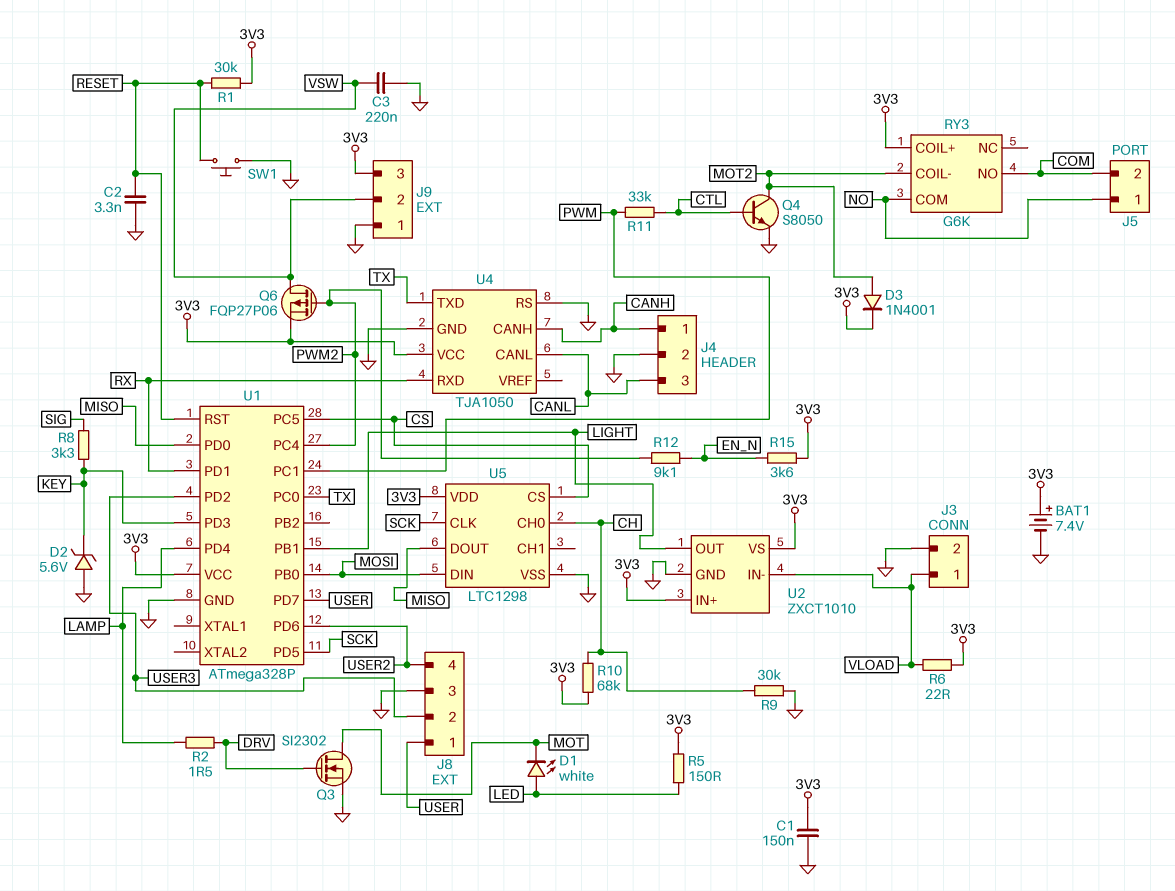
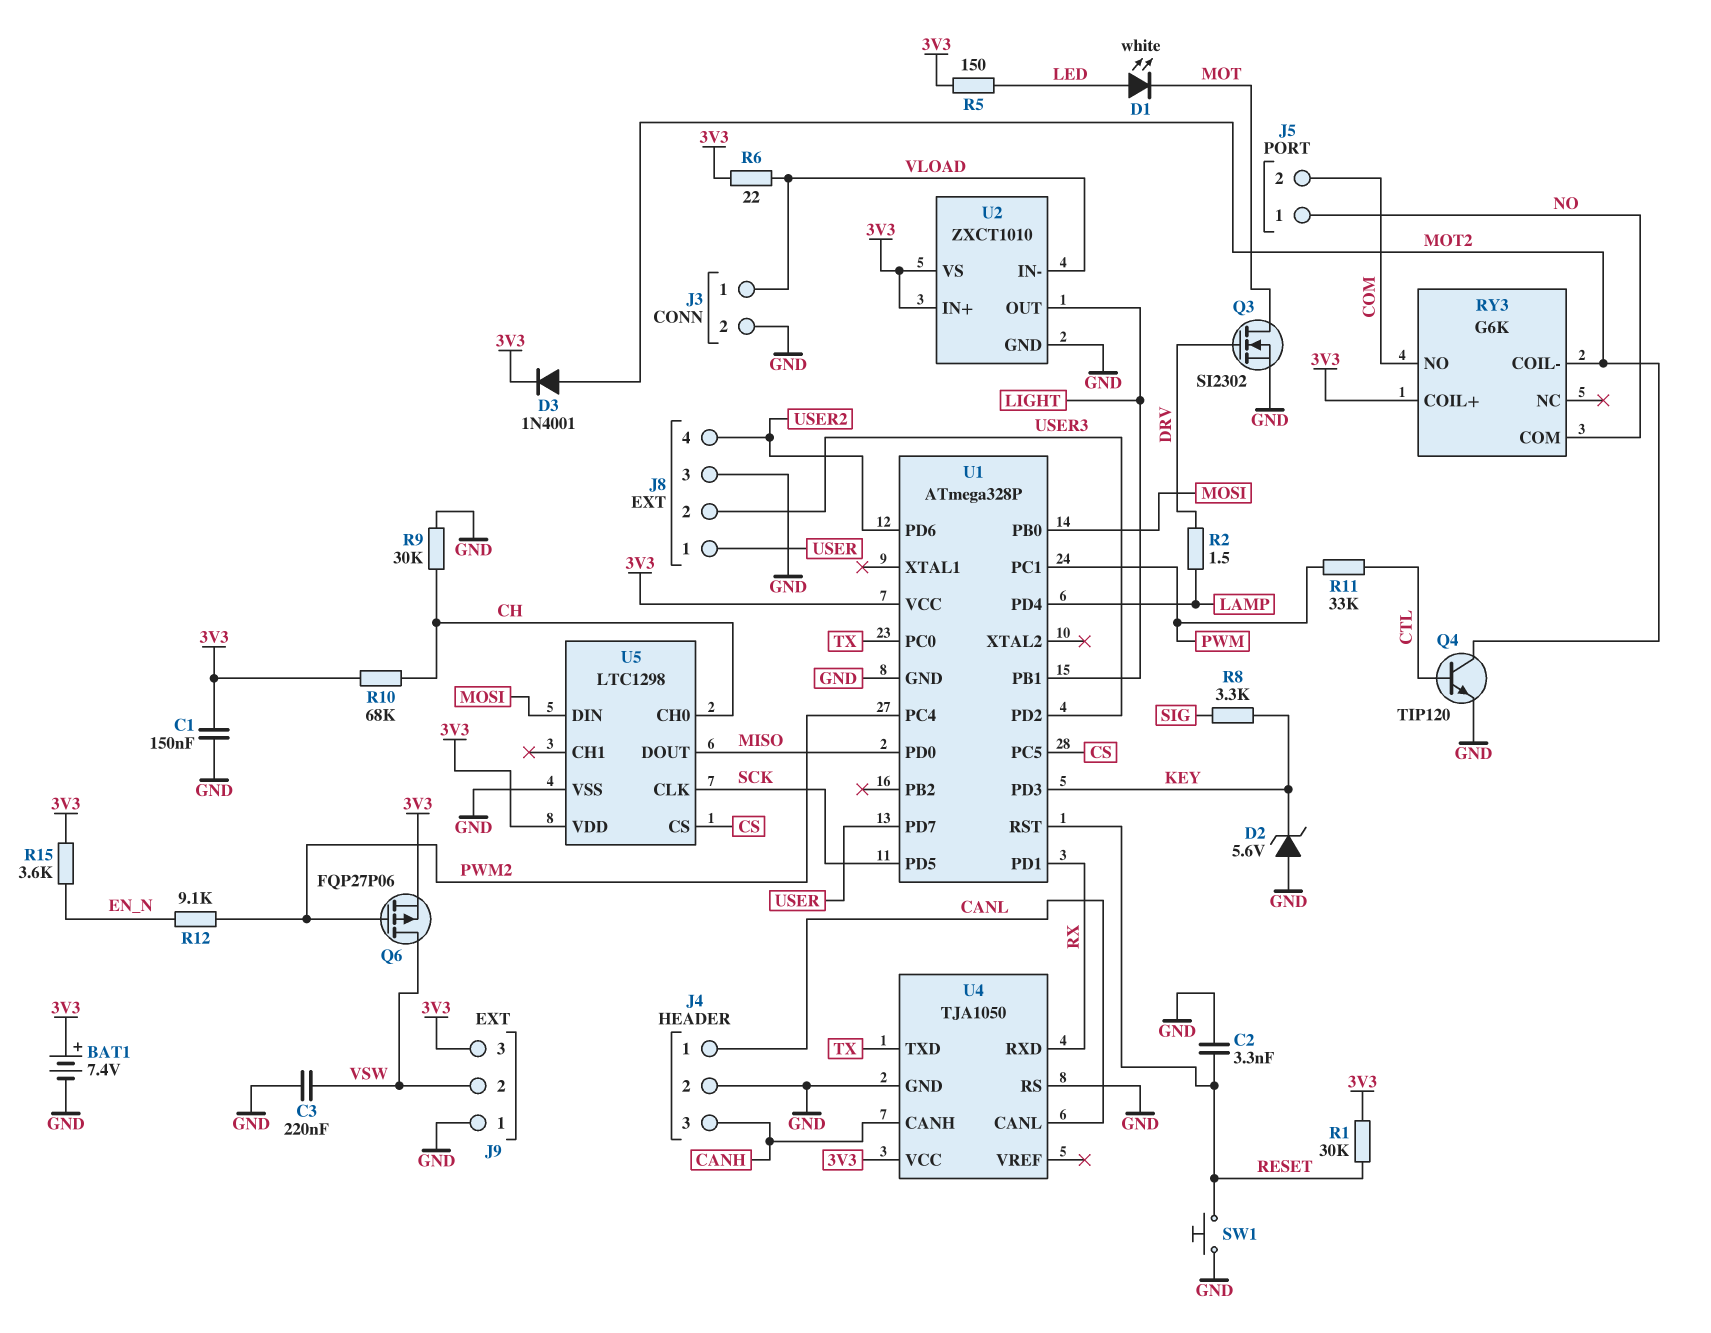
J4 pin 1: CANH -> CANL
J4 pin 3: CANL -> CANH
Q4: NPN S8050 (B CTL, C MOT2, E GND) -> NPN TIP120 (B CTL, C MOT2, E GND)

